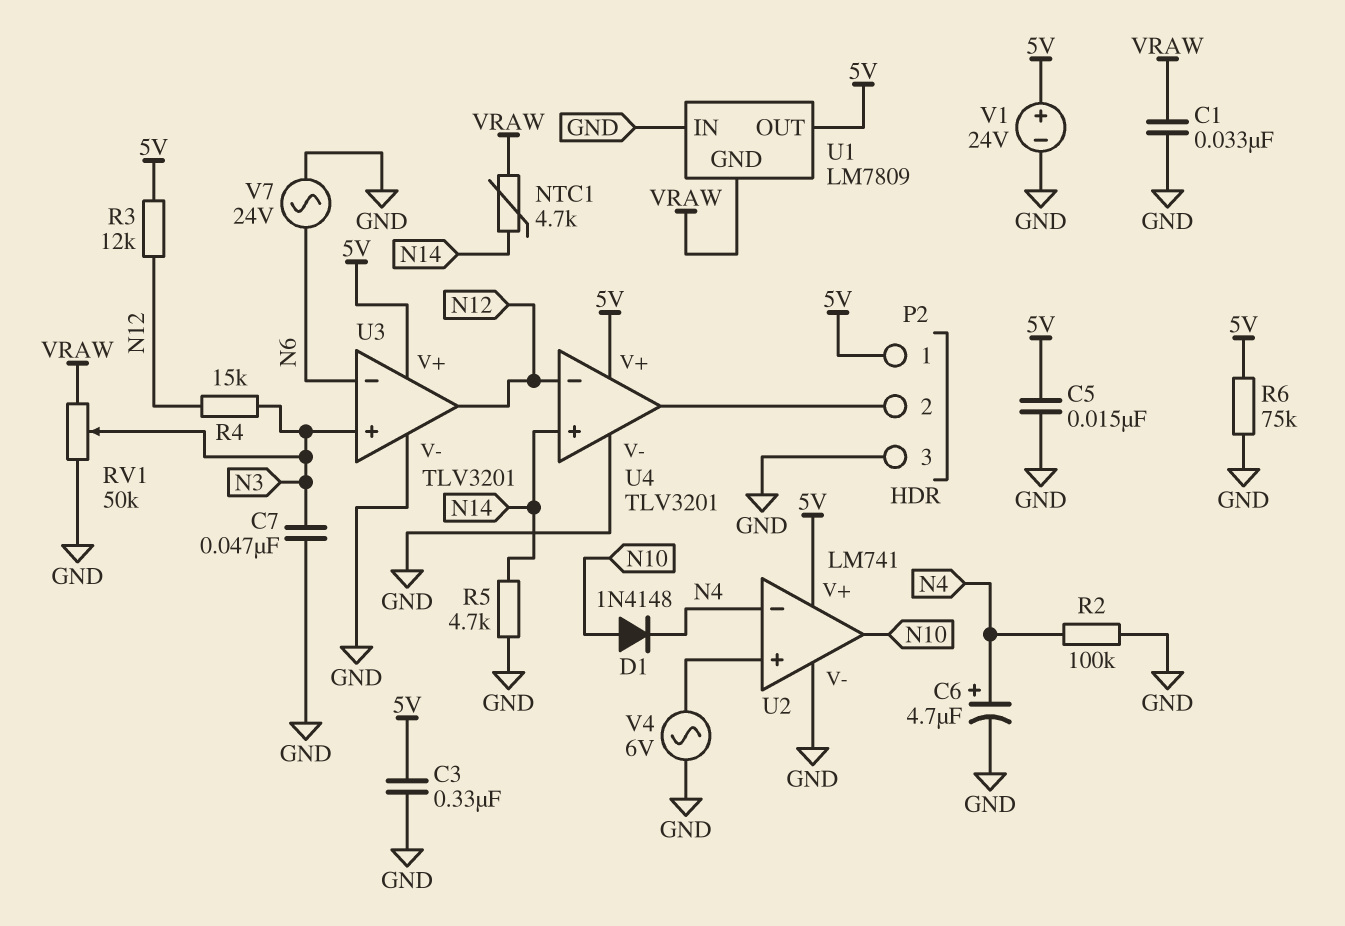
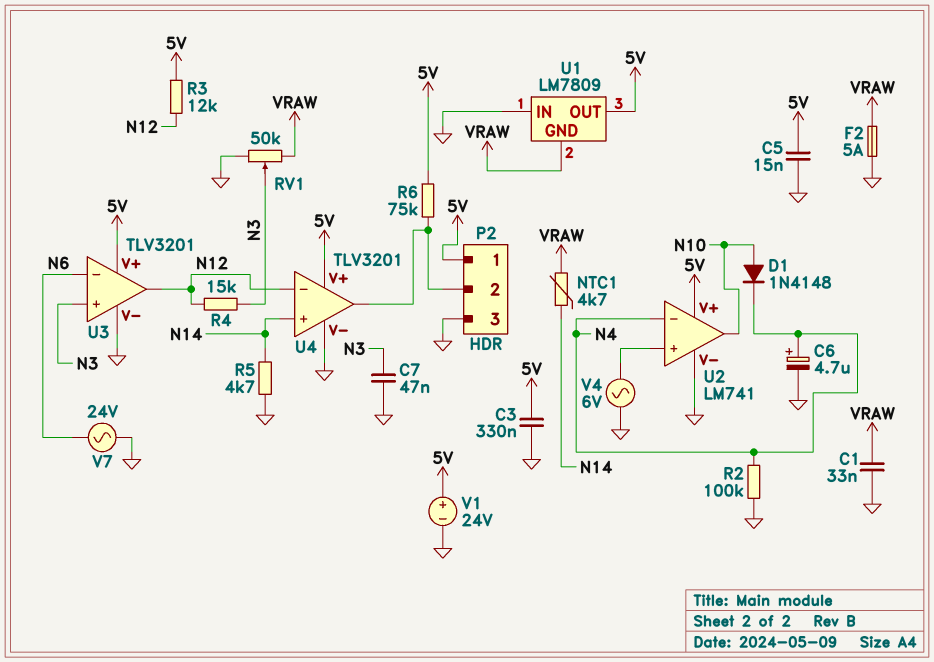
F2: none -> 5A (GND, VRAW)
R6: 75k (5V, GND) -> 75k (5V, P2/2)

